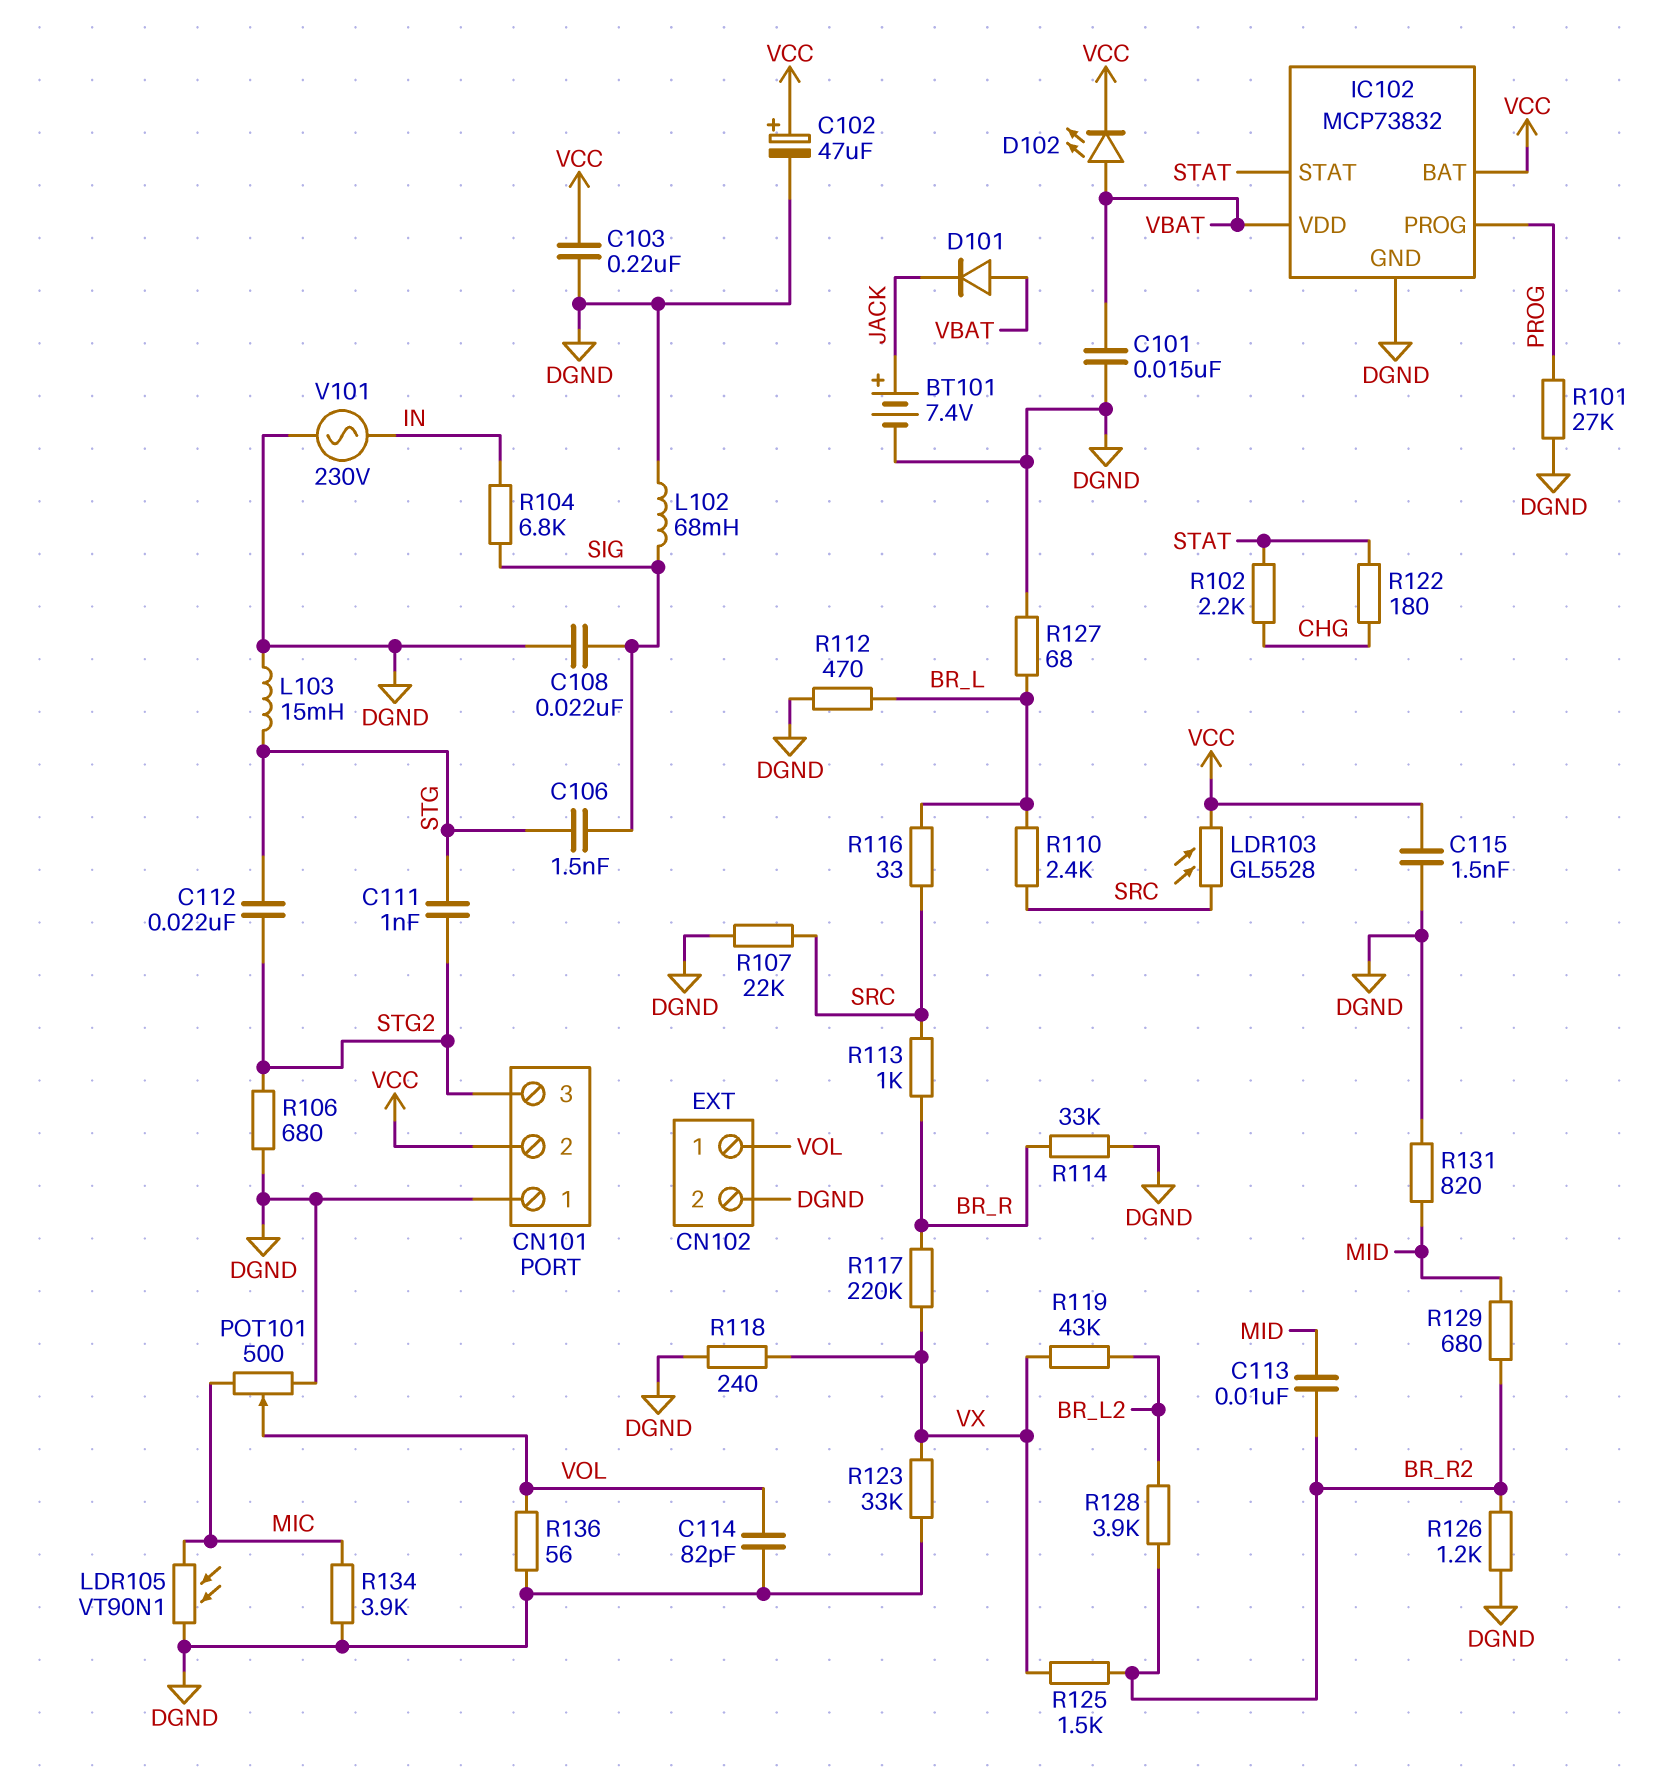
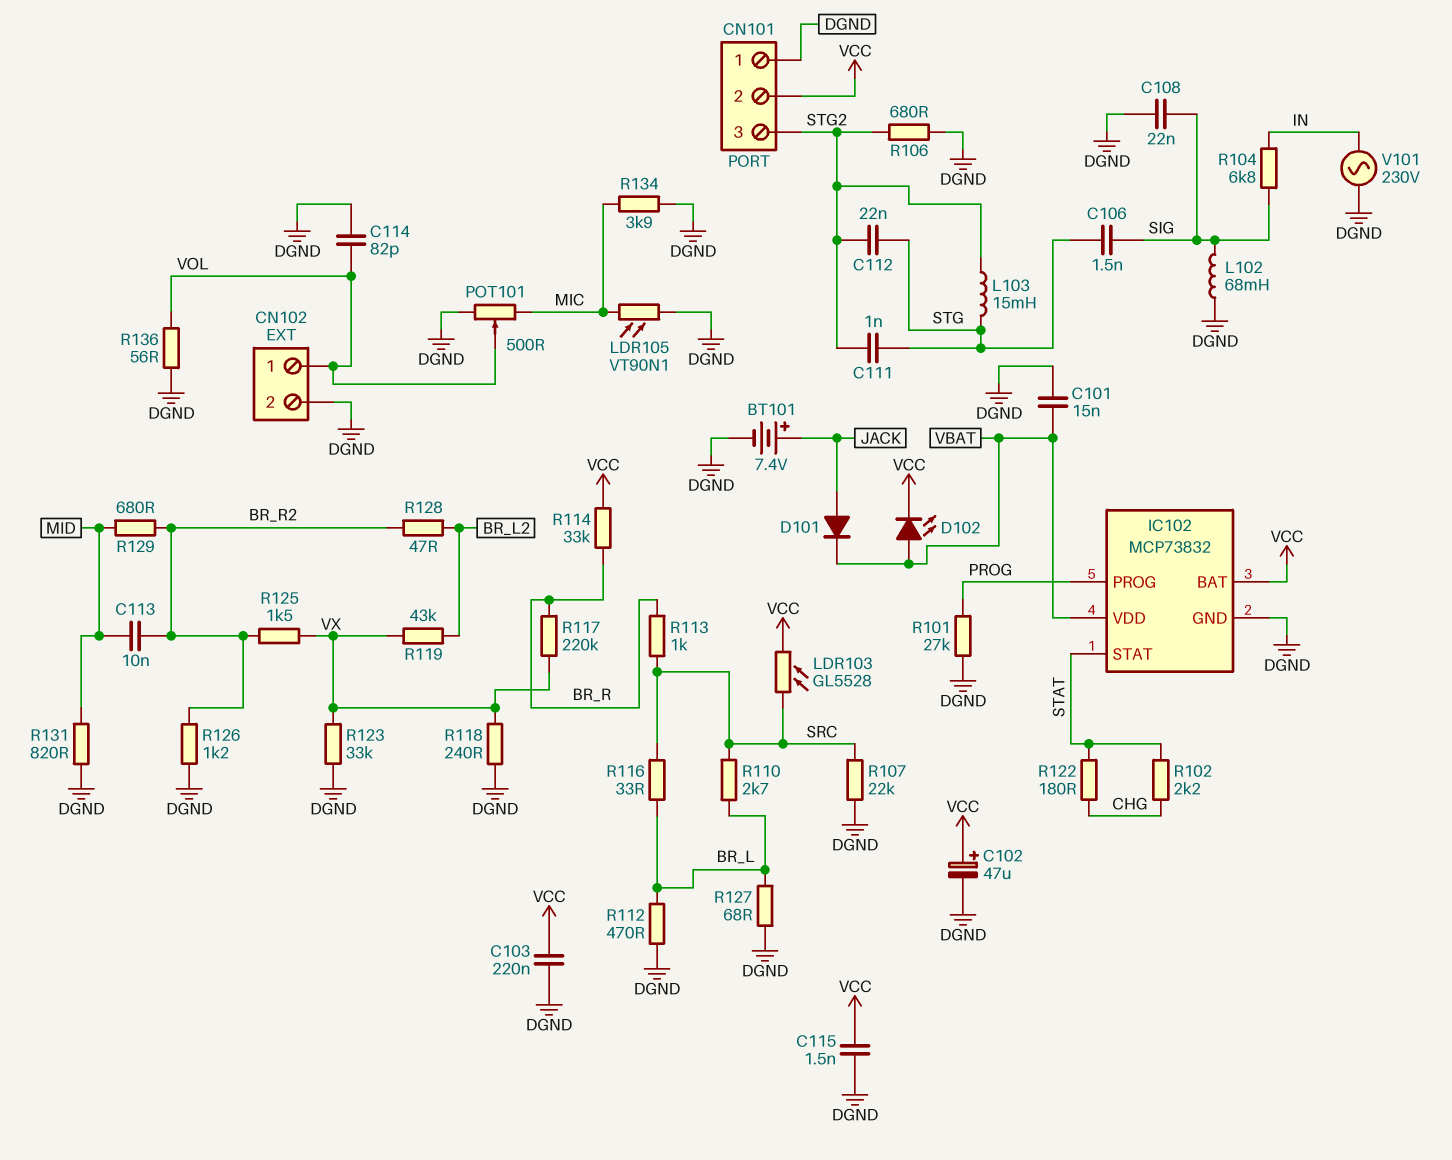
D101: diode (A VBAT, K JACK) -> diode (A JACK, K VBAT)
L103: 15mH (DGND, STG) -> 15mH (STG, STG2)
R110: 2.4k (BR_L, SRC) -> 2.7k (BR_L, SRC)
R114: 33k (BR_R, DGND) -> 33k (BR_R, VCC)
R128: 3.9k (BR_L2, BR_R2) -> 47 (BR_L2, BR_R2)

